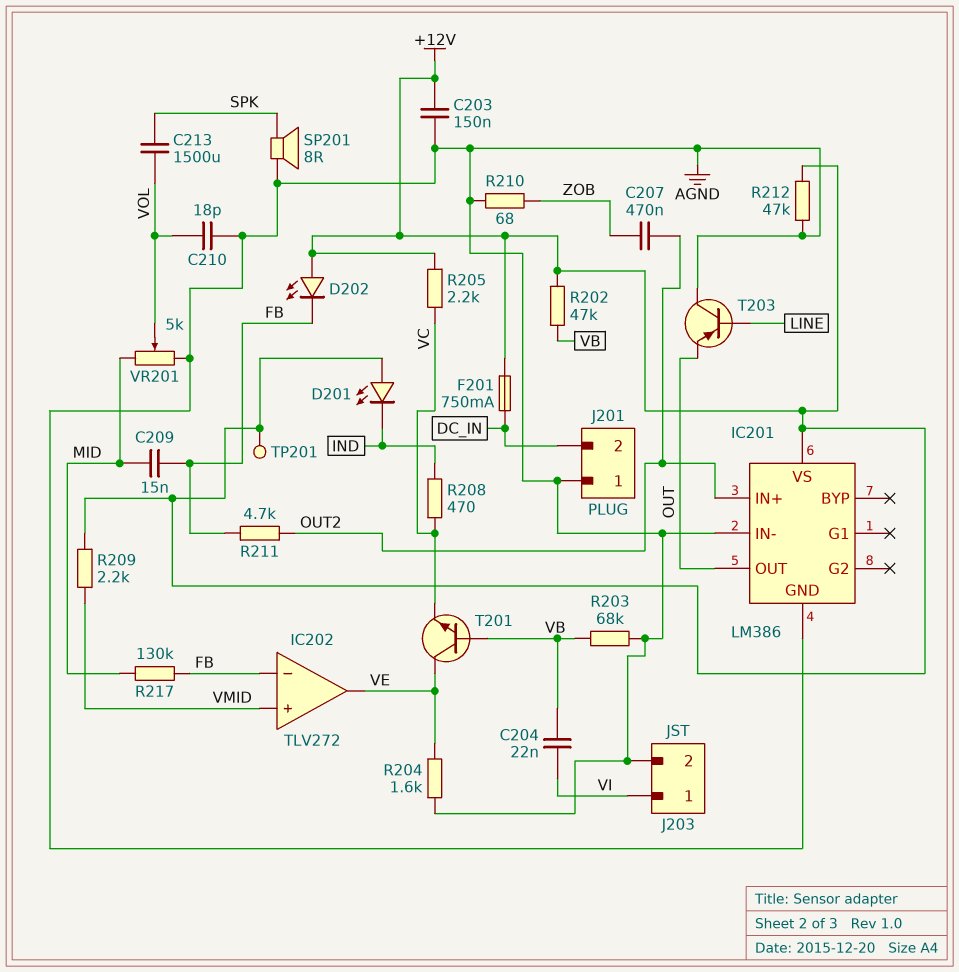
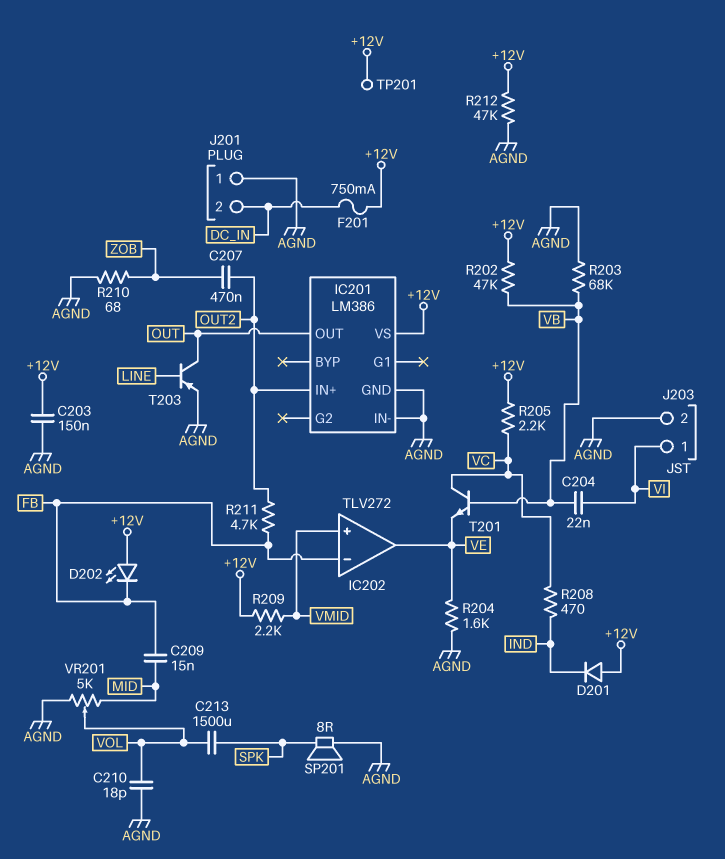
D201: LED (A +12V, K IND) -> diode (A +12V, K IND)
R217: 130k (FB, MID) -> none
T201: NPN (B VB, C VE, E VC) -> NPN (B VB, C VC, E VE)
T203: PNP (B LINE, C AGND, E OUT) -> PNP (B LINE, C OUT, E AGND)

